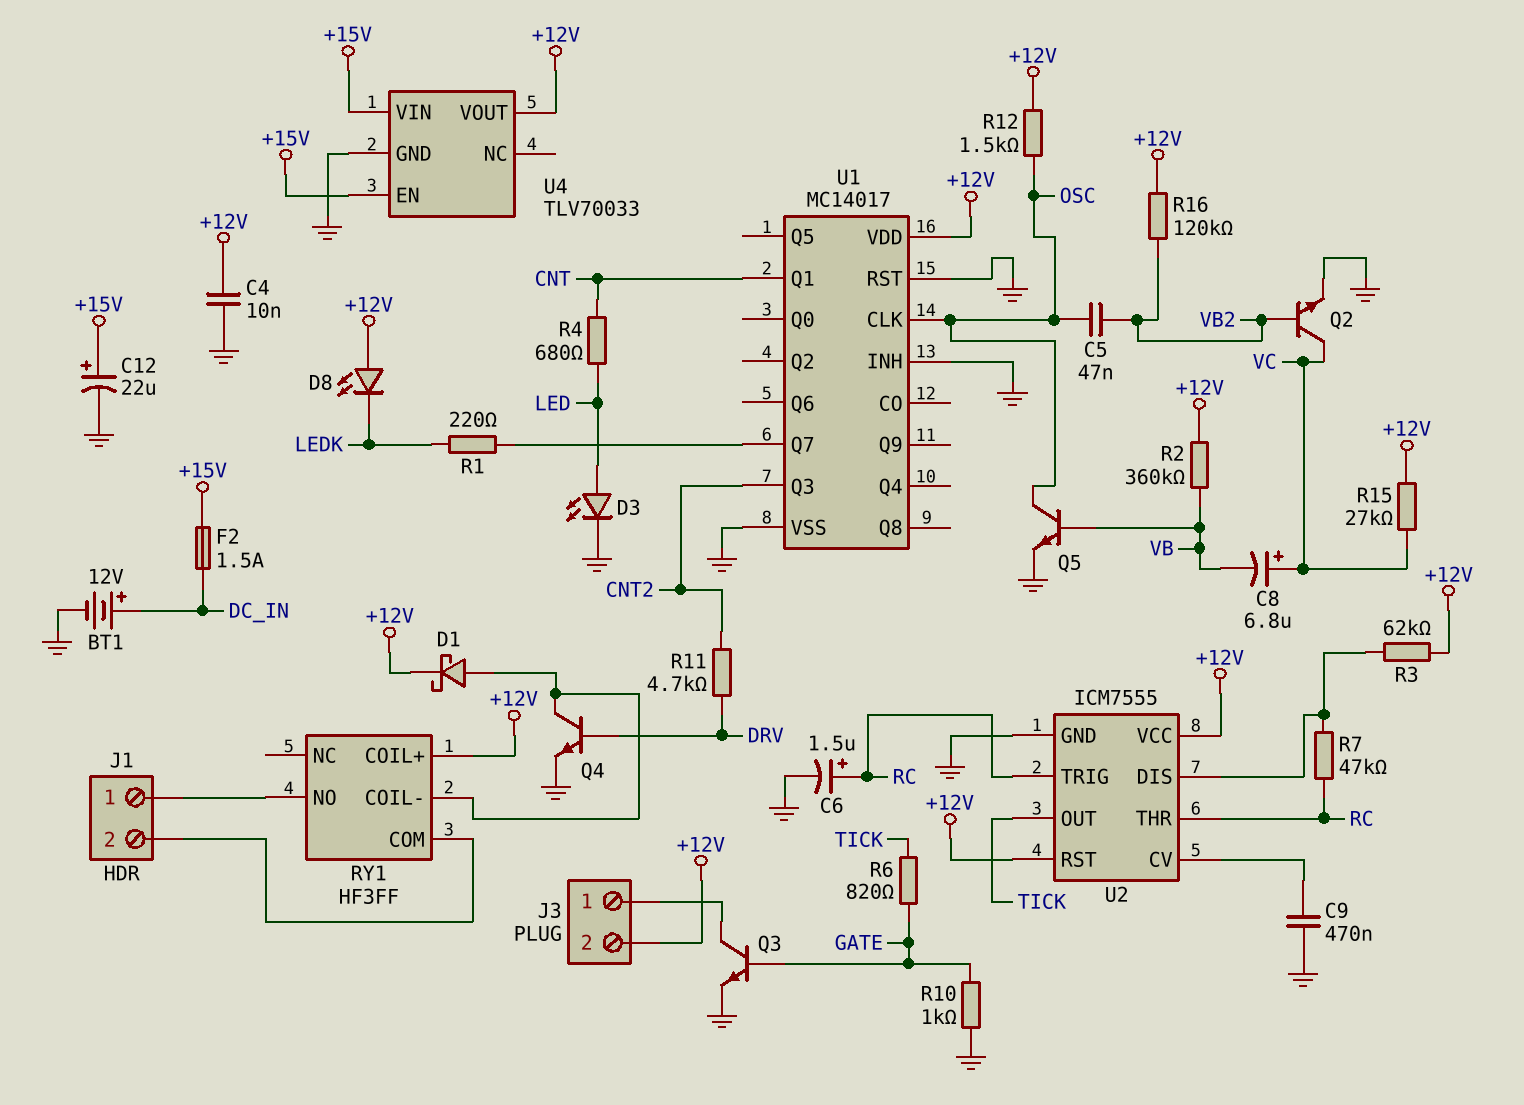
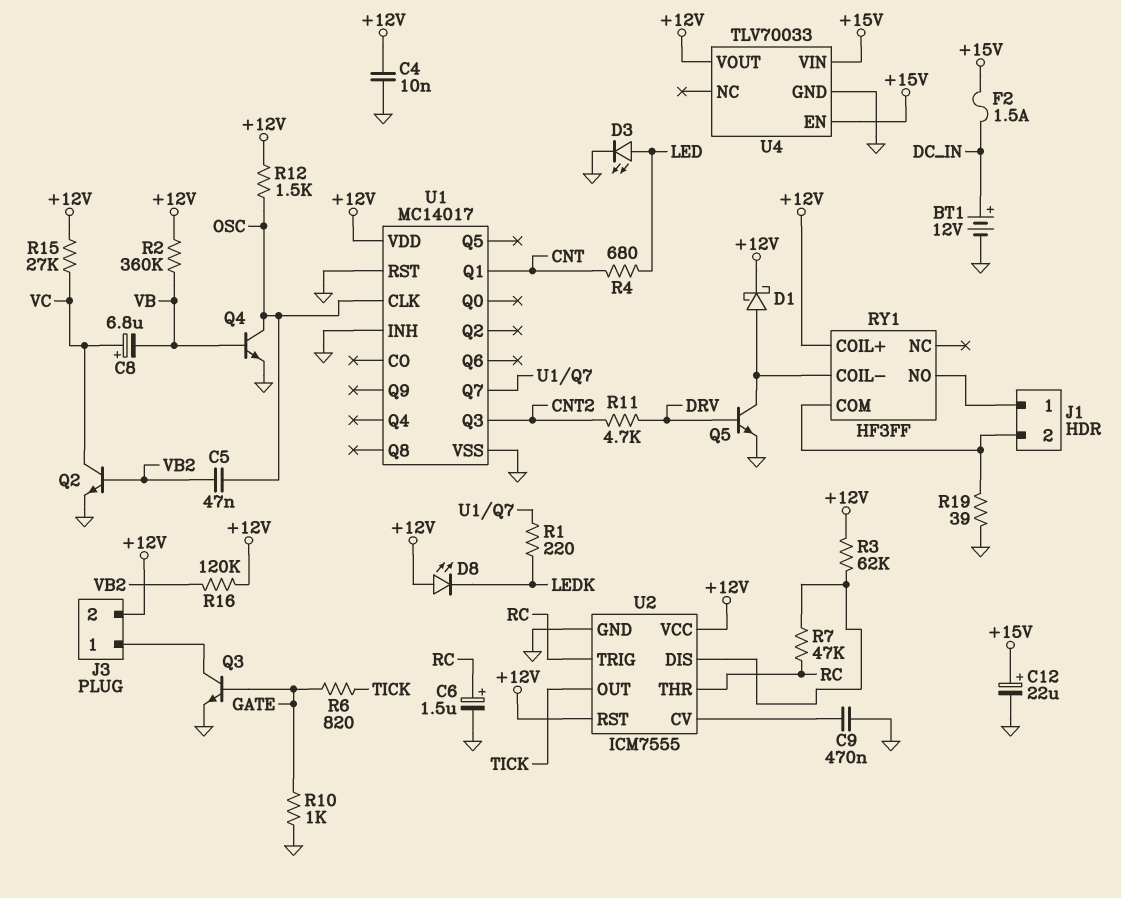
Q4: NPN (B DRV, C RY1/COIL-, E GND) -> NPN (B VB, C OSC, E GND)
Q5: NPN (B VB, C OSC, E GND) -> NPN (B DRV, C RY1/COIL-, E GND)
R19: none -> 39 (GND, J1/2)

